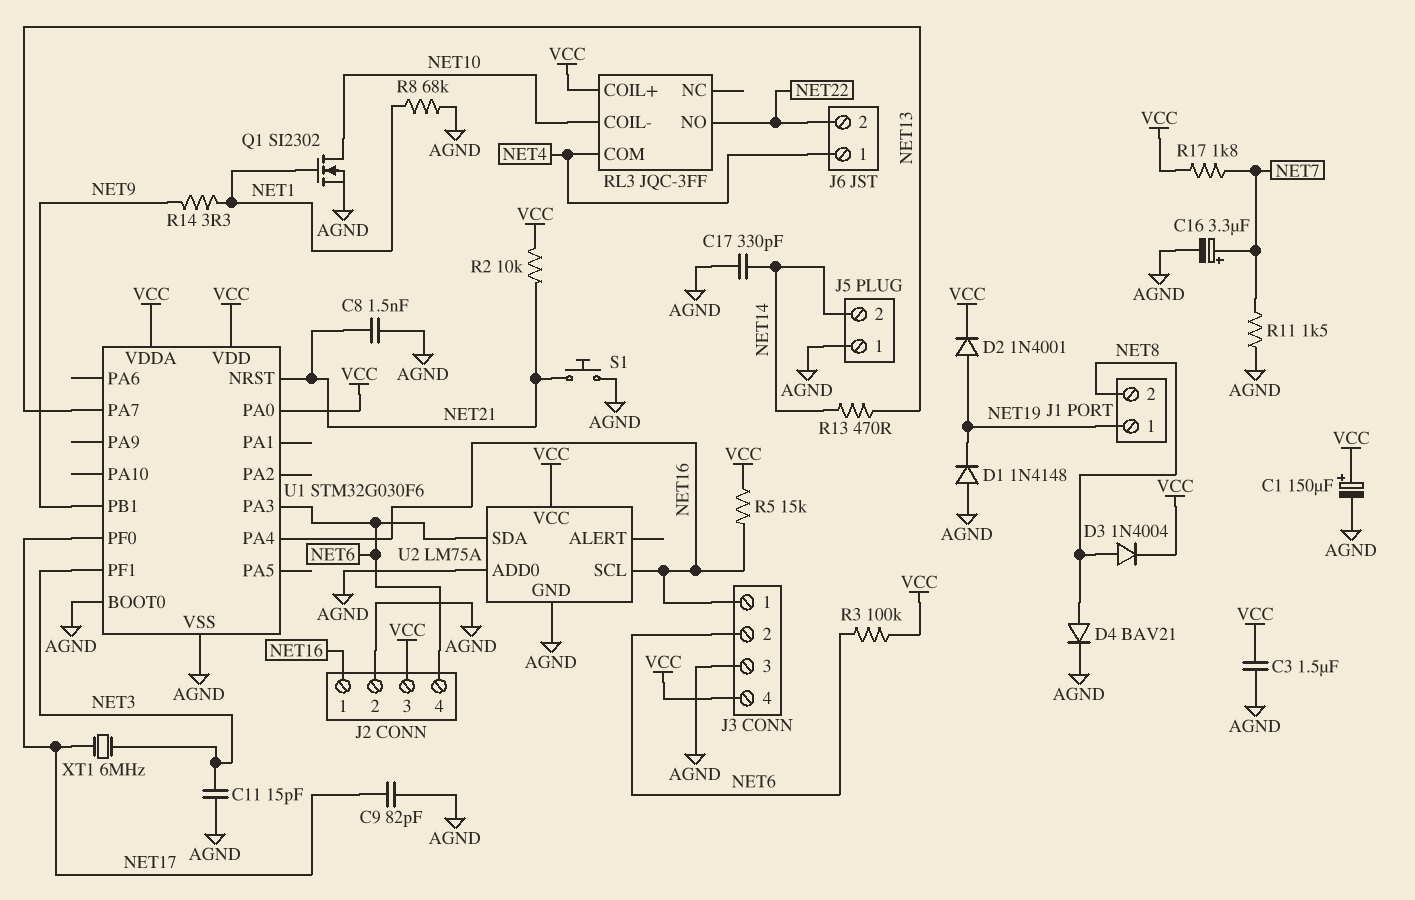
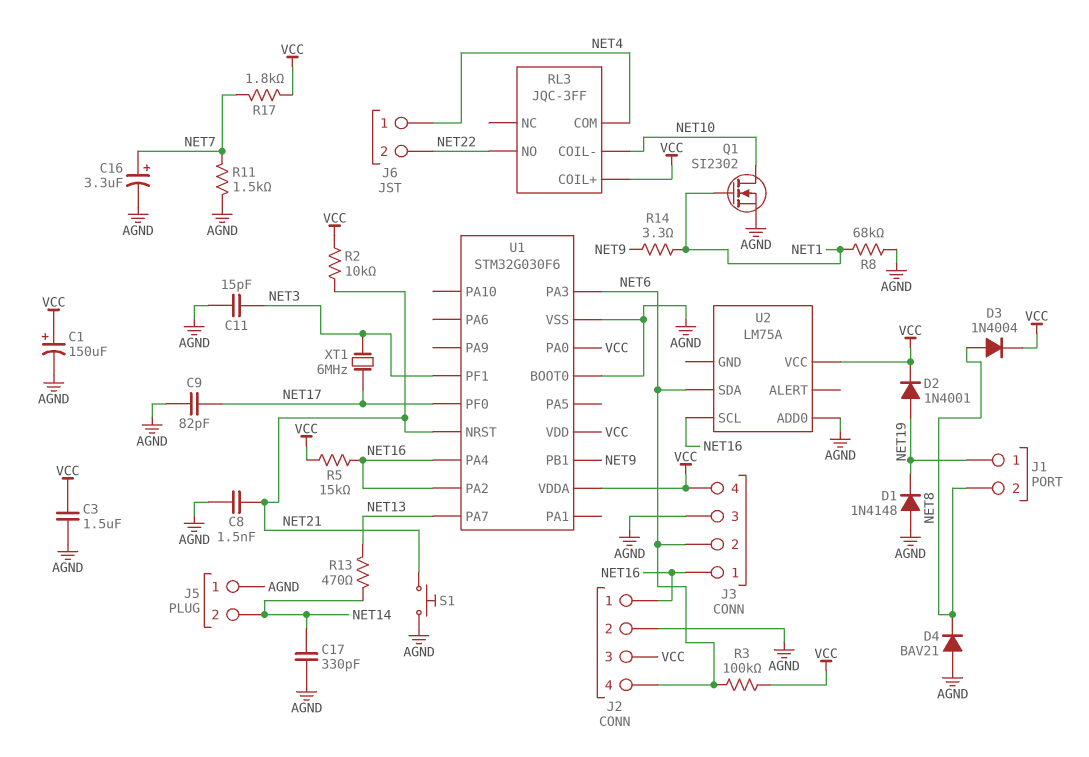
D4: diode BAV21 (A NET8, K AGND) -> diode BAV21 (A AGND, K NET8)
U1 pin PA2: none -> NET16
U2 pin GND: AGND -> none

